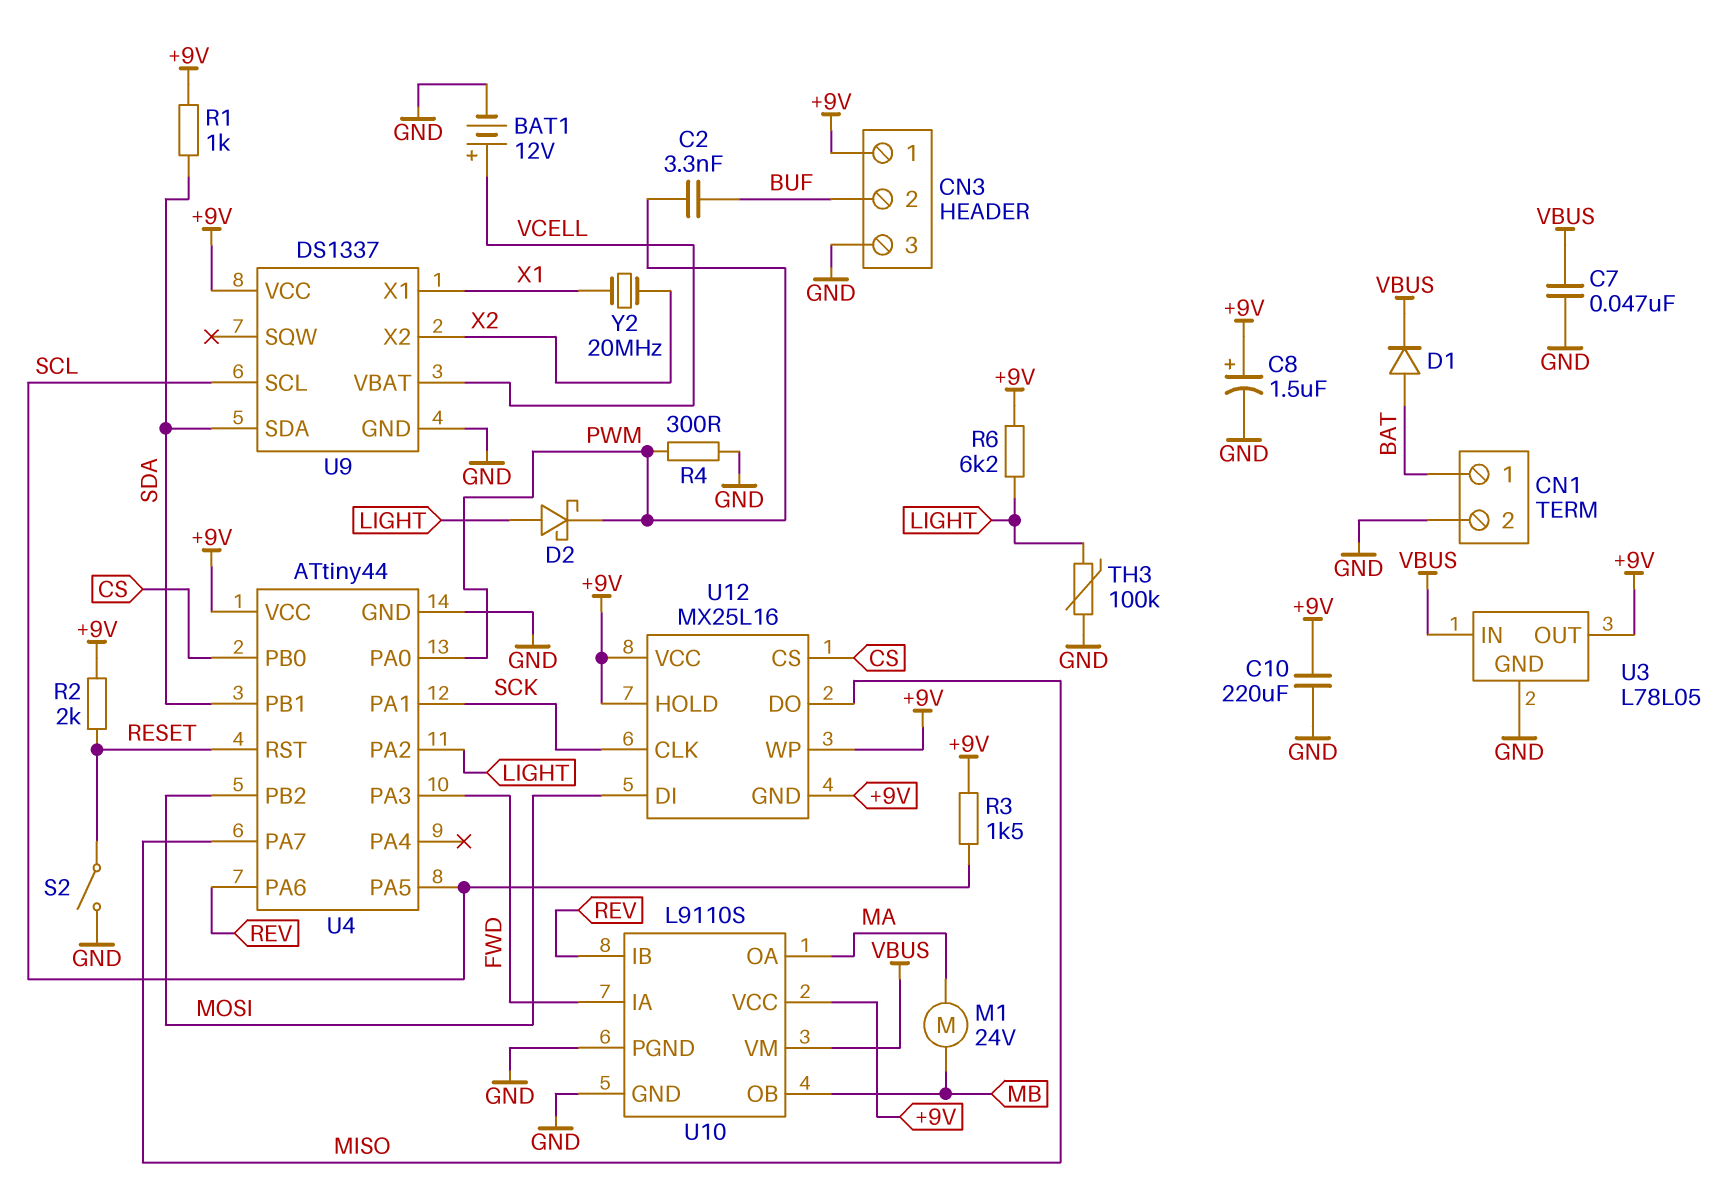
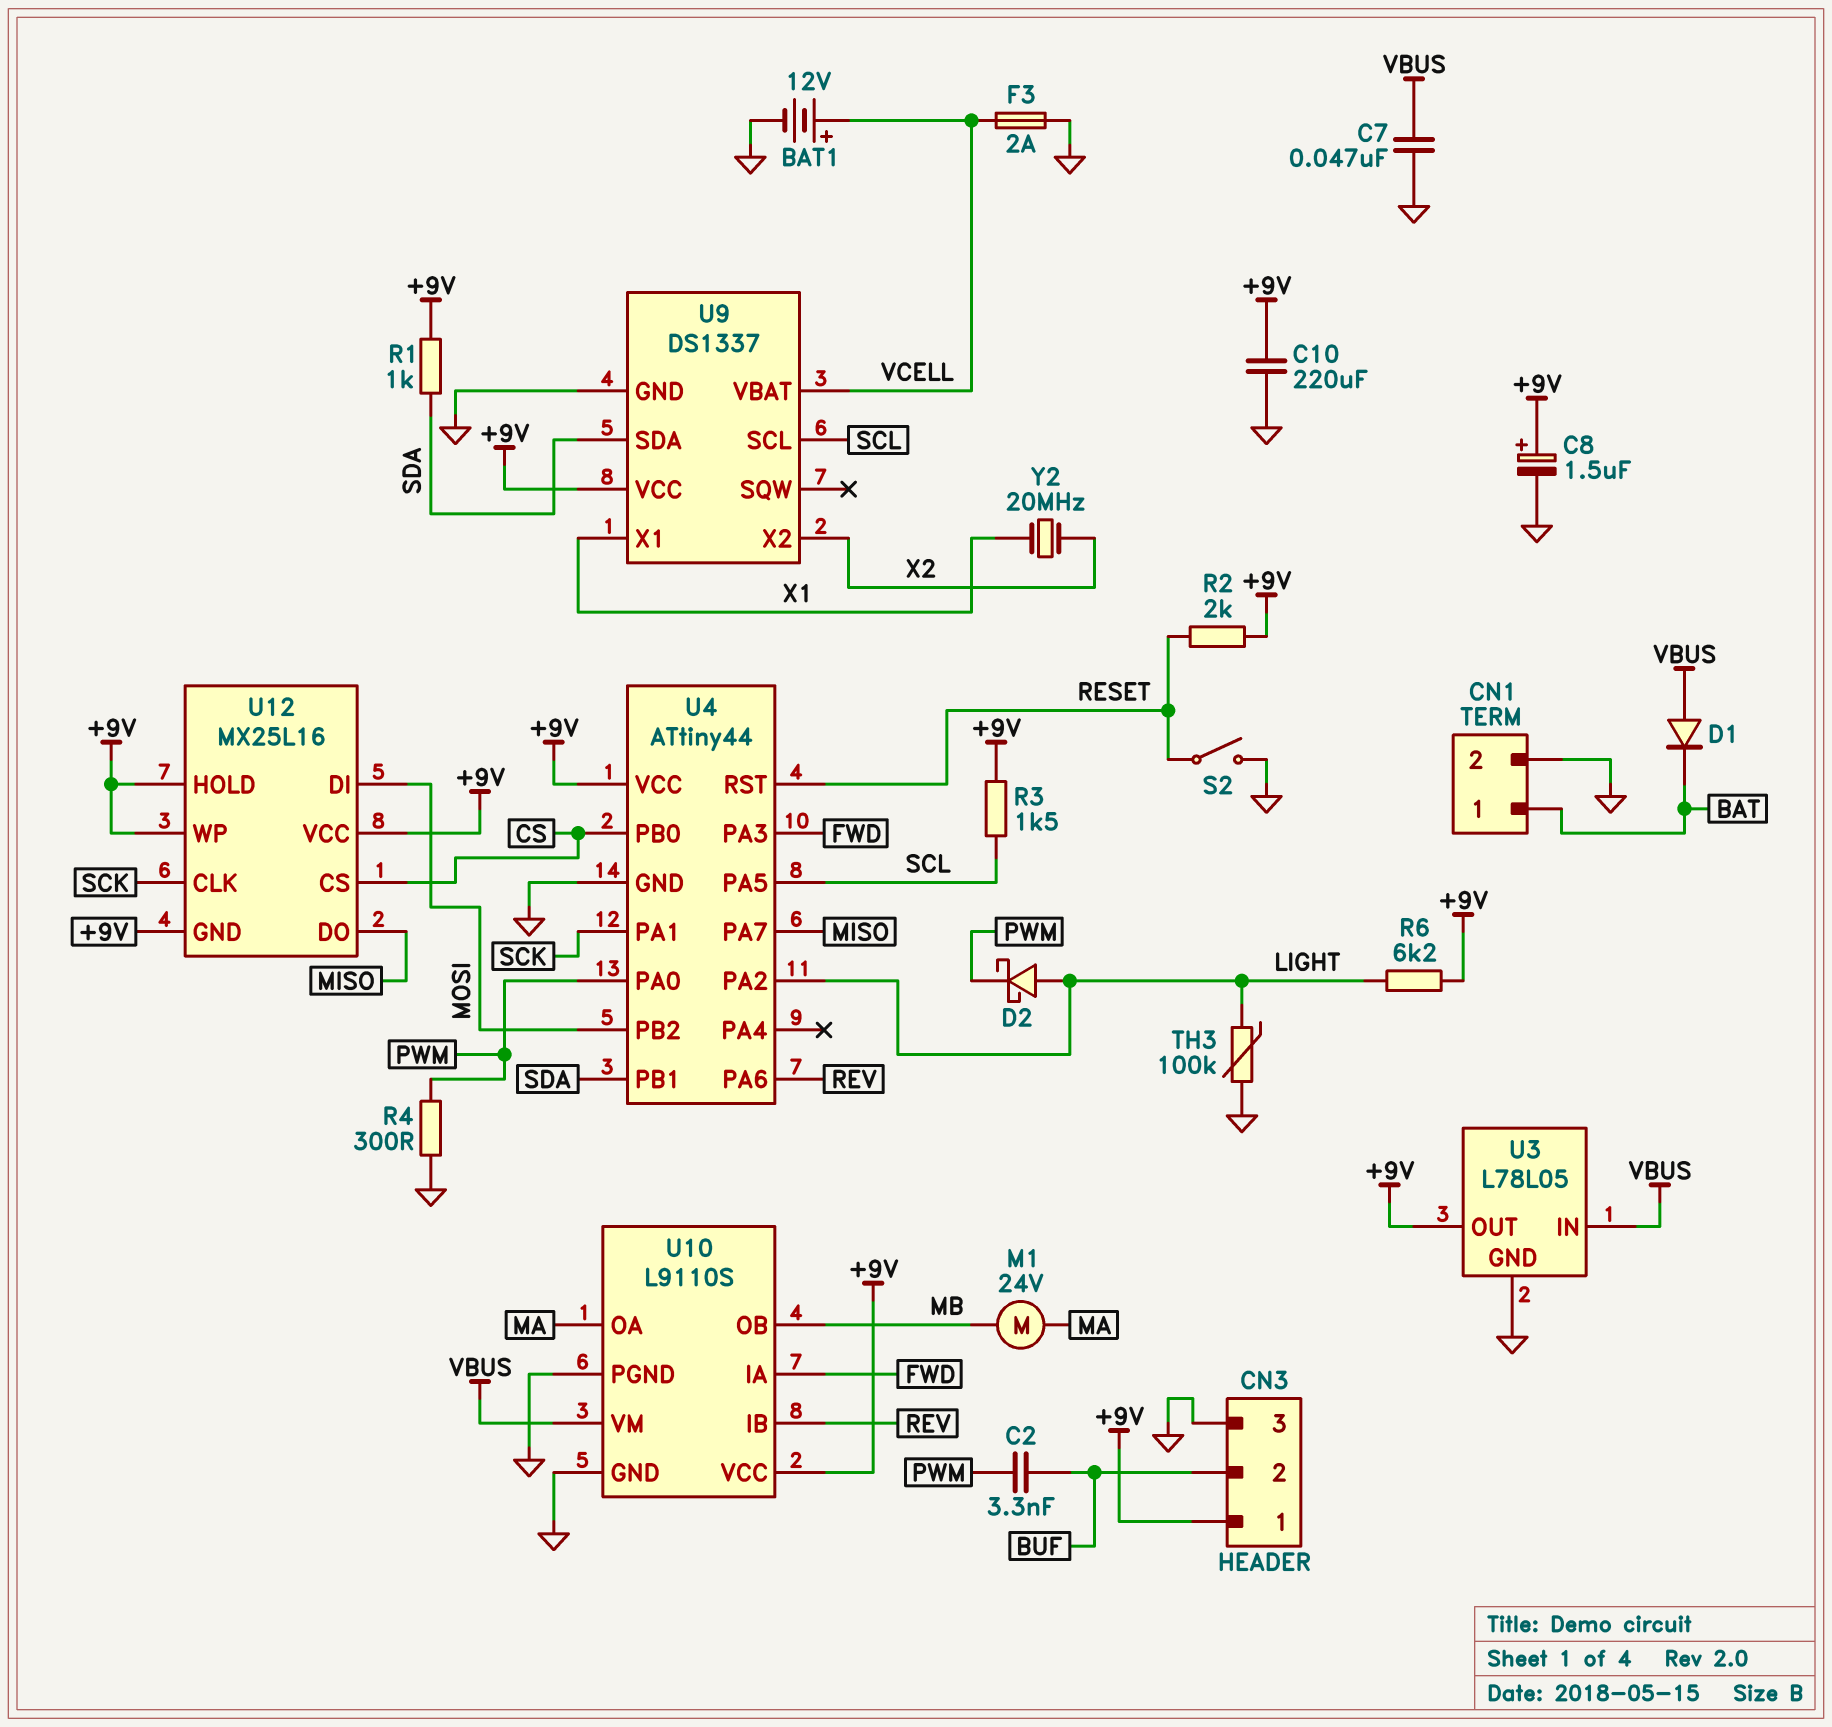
D1: diode (A BAT, K VBUS) -> diode (A VBUS, K BAT)
F3: none -> 2A (GND, VCELL)

